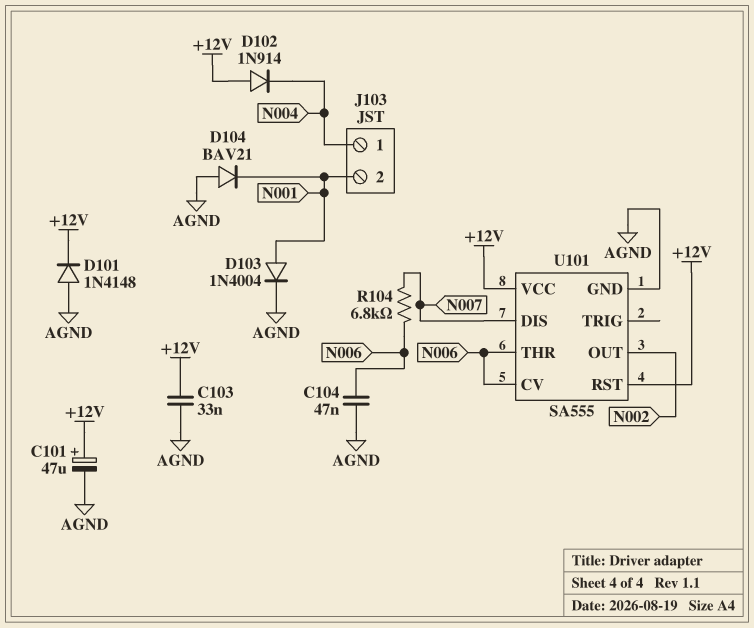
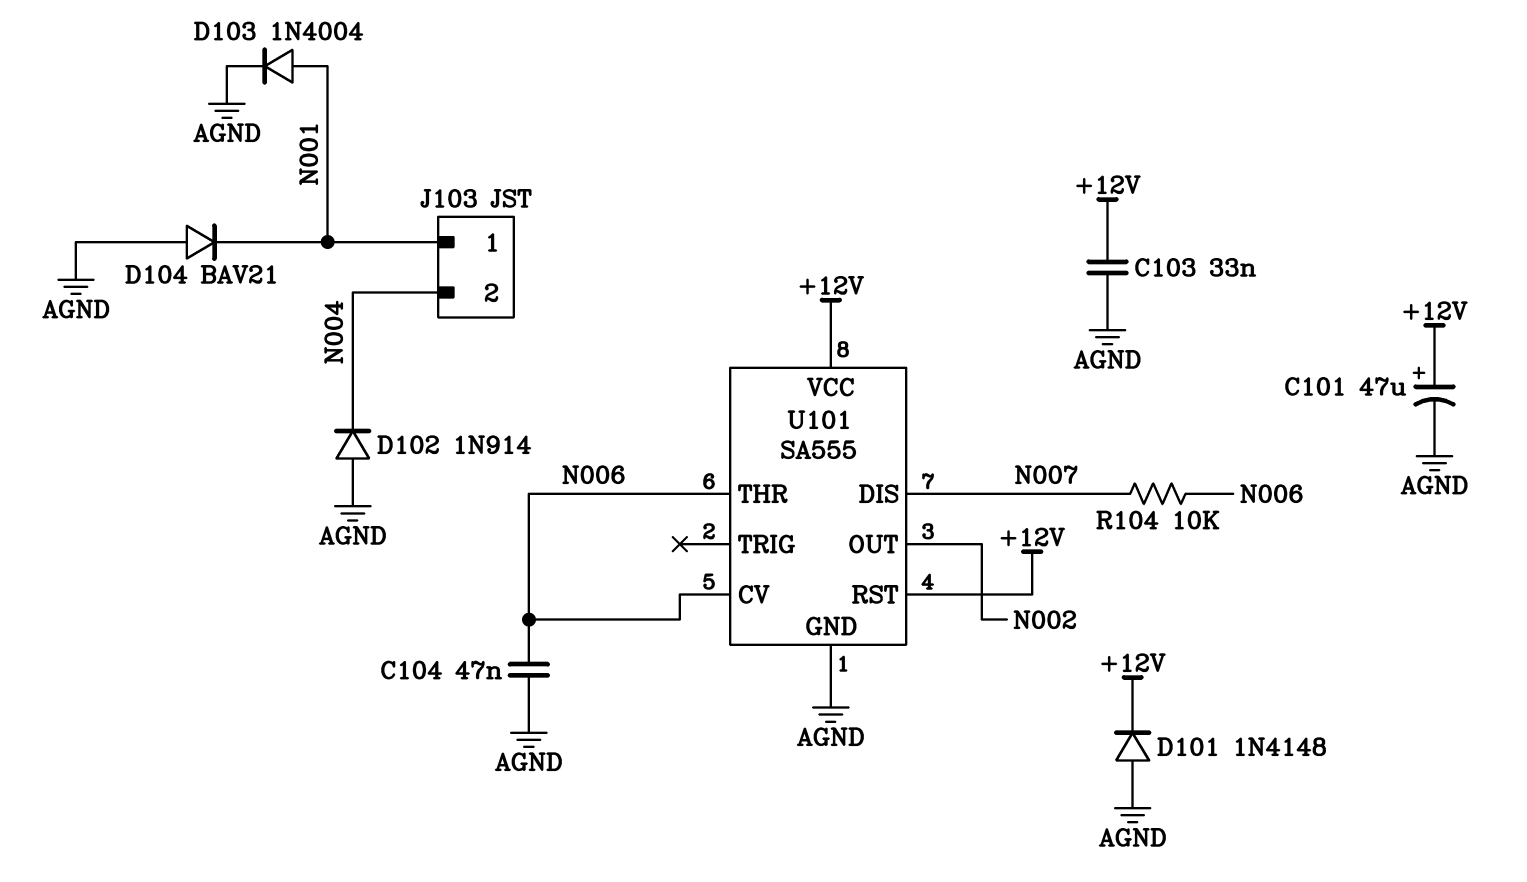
D102: diode 1N914 (A +12V, K N004) -> diode 1N914 (A AGND, K N004)
J103 pin 1: N004 -> N001
J103 pin 2: N001 -> N004
R104: 6.8k (N006, N007) -> 10k (N006, N007)

